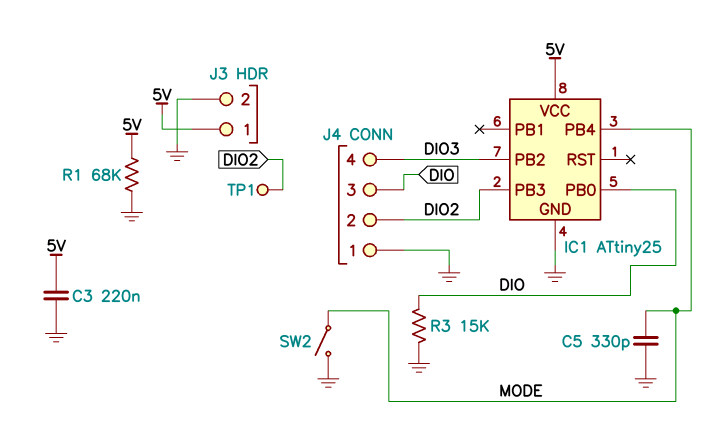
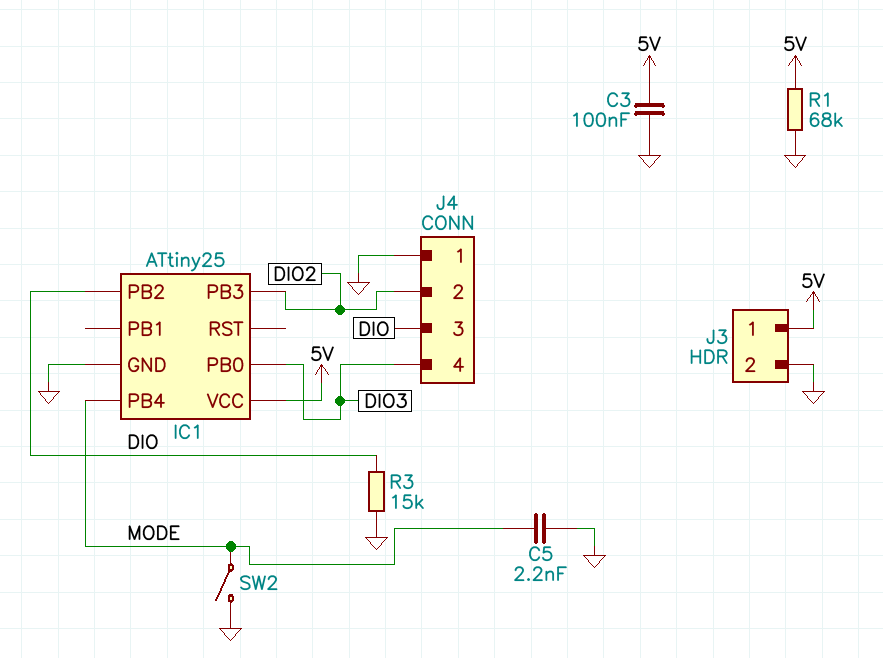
C3: 220nF (5V, GND) -> 100nF (5V, GND)
C5: 330pF (GND, MODE) -> 2.2nF (GND, MODE)
IC1 pin PB0: DIO -> DIO3
IC1 pin PB2: DIO3 -> DIO
TP1: test point (DIO2) -> none

